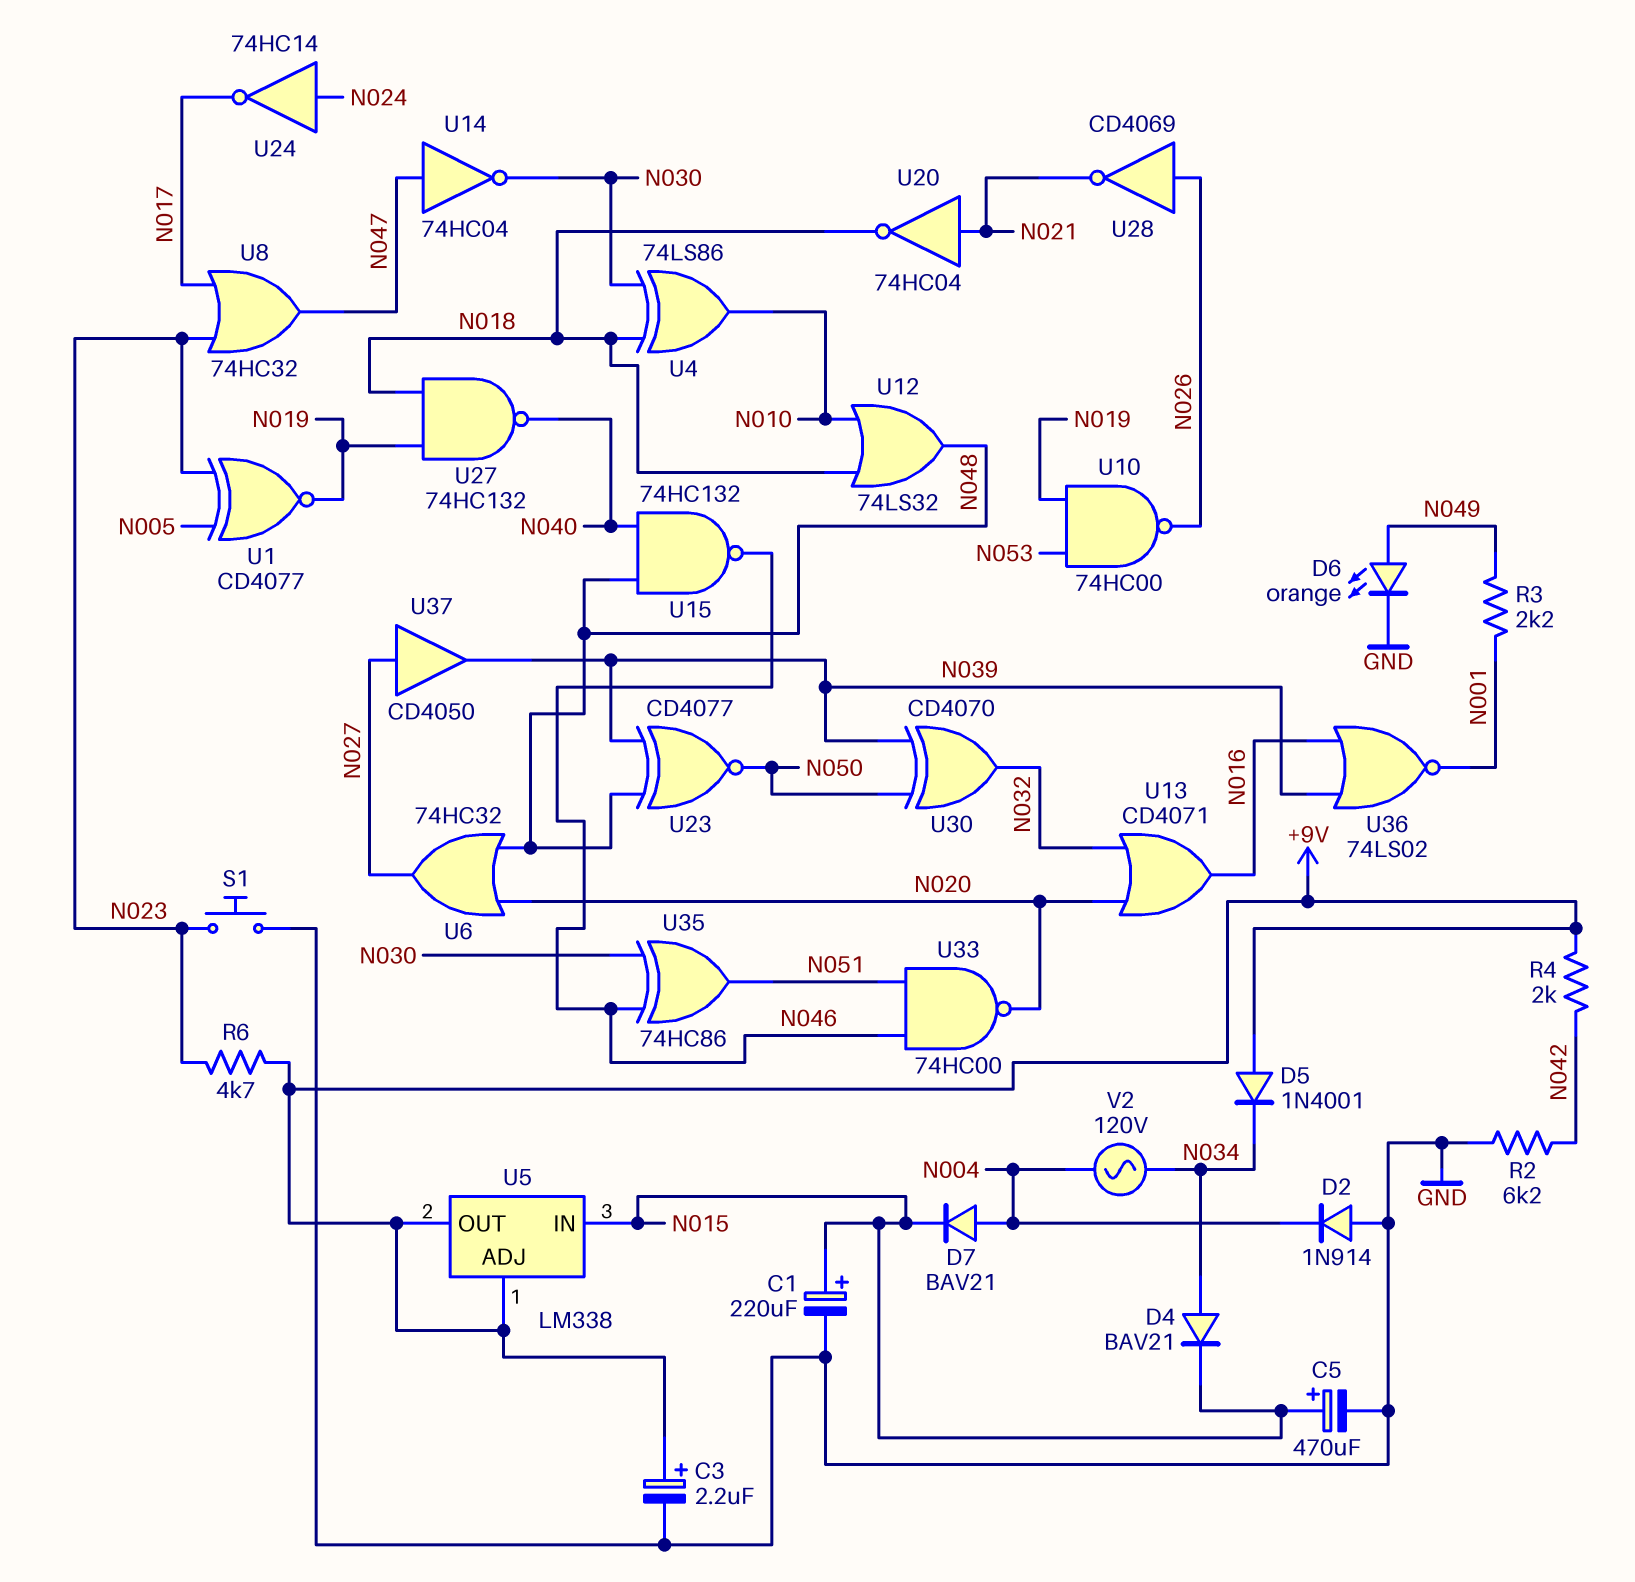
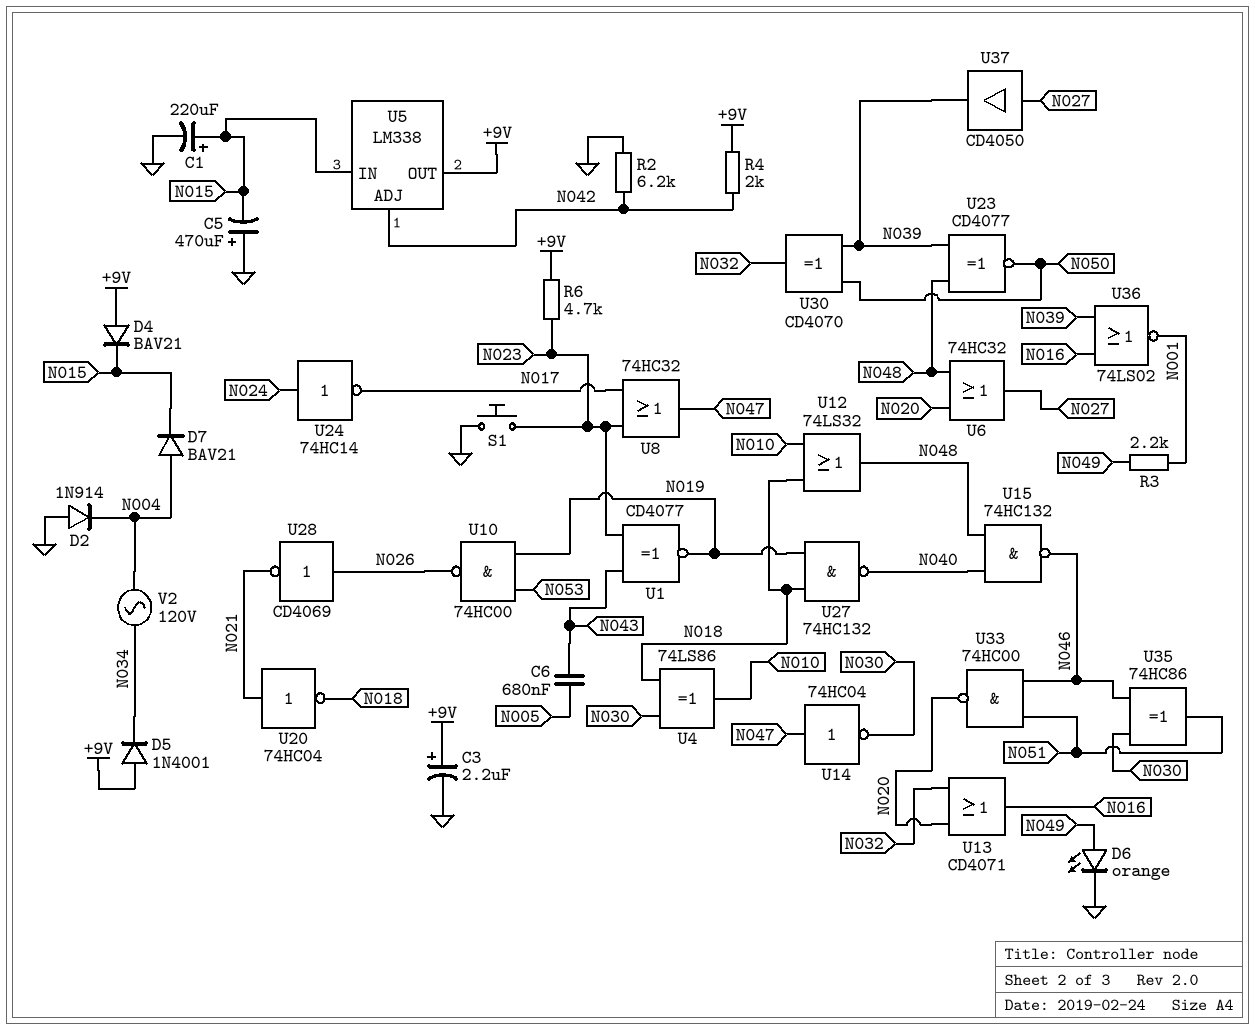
C5: 470uF (plus N015, minus GND) -> 470uF (plus GND, minus N015)
C6: none -> 680nF (N005, N043)
D4: diode BAV21 (A N034, K N015) -> diode BAV21 (A +9V, K N015)
U1: XNOR CD4077 (in N005, in N023, out N019) -> XNOR CD4077 (in N023, in N043, out N019)
U5 pin ADJ: +9V -> N042

